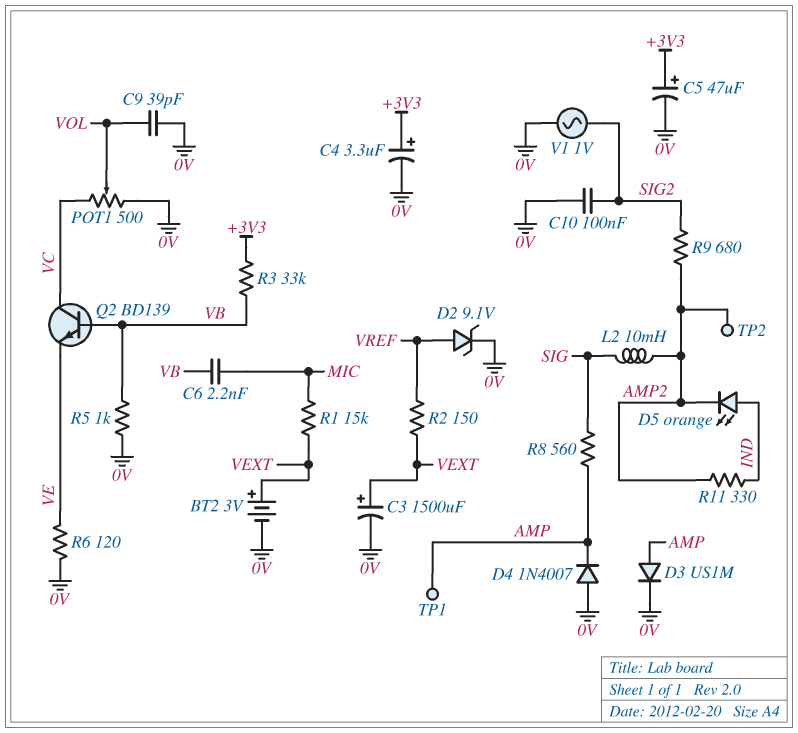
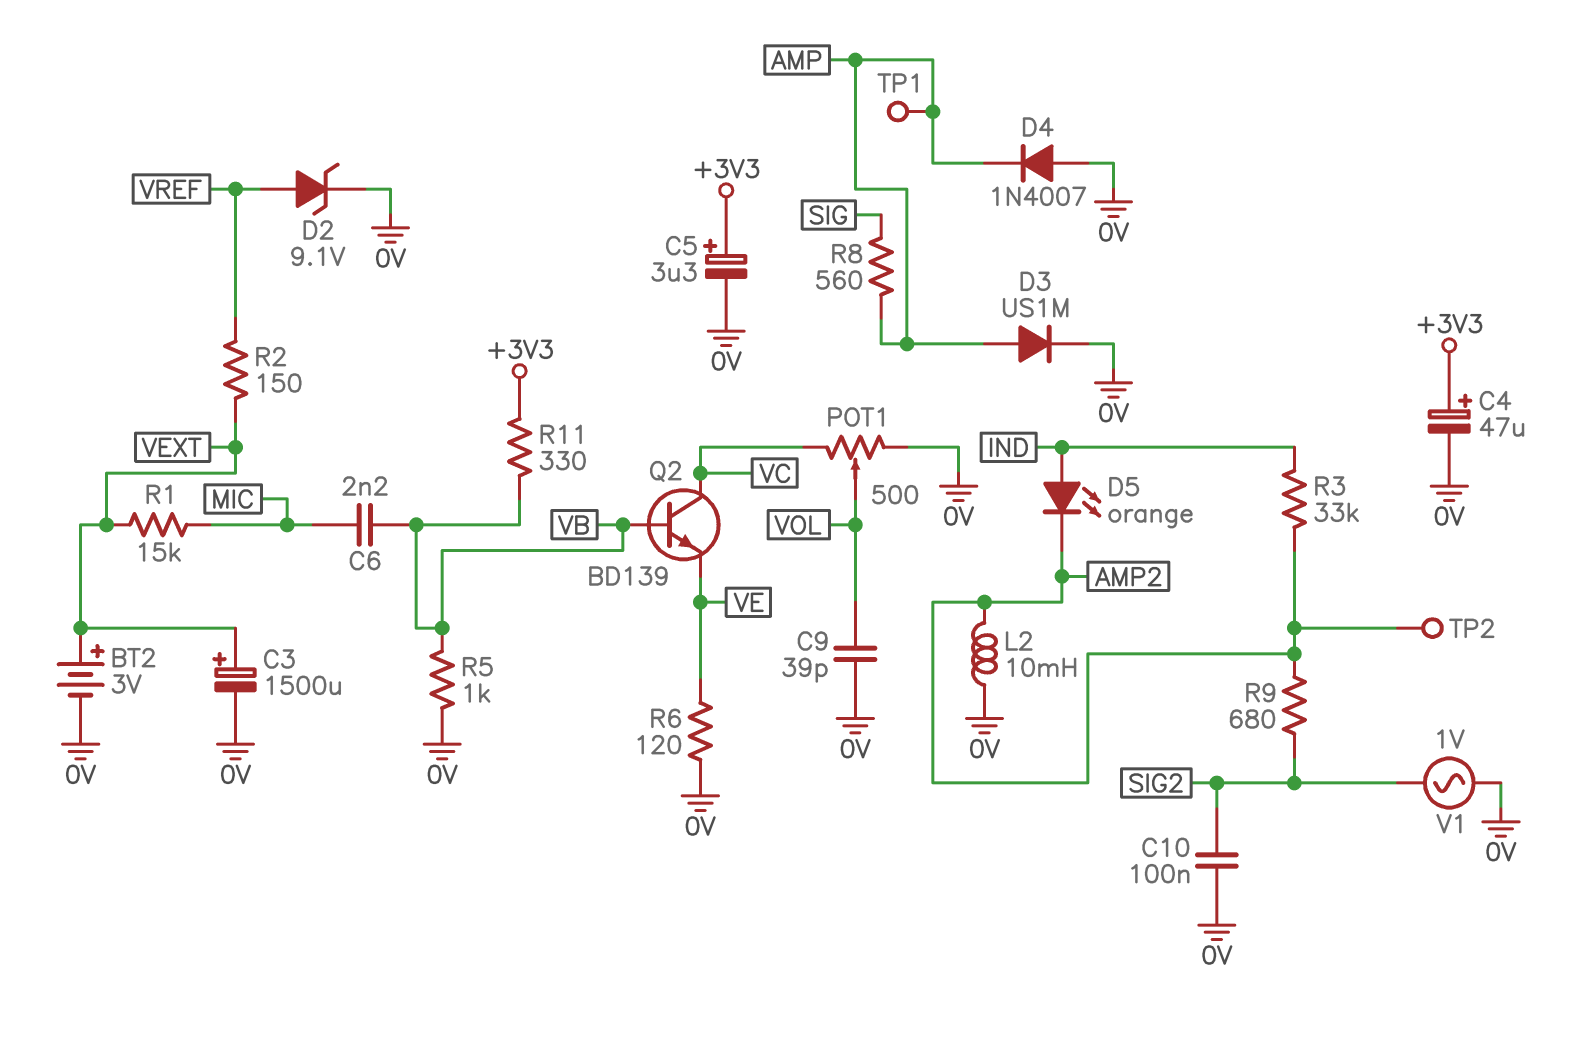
C4: 3.3uF (plus +3V3, minus 0V) -> 47uF (plus +3V3, minus 0V)
C5: 47uF (plus +3V3, minus 0V) -> 3.3uF (plus +3V3, minus 0V)
L2: 10mH (AMP2, SIG) -> 10mH (0V, AMP2)
R3: 33k (+3V3, VB) -> 33k (AMP2, IND)
R11: 330 (AMP2, IND) -> 330 (+3V3, VB)

